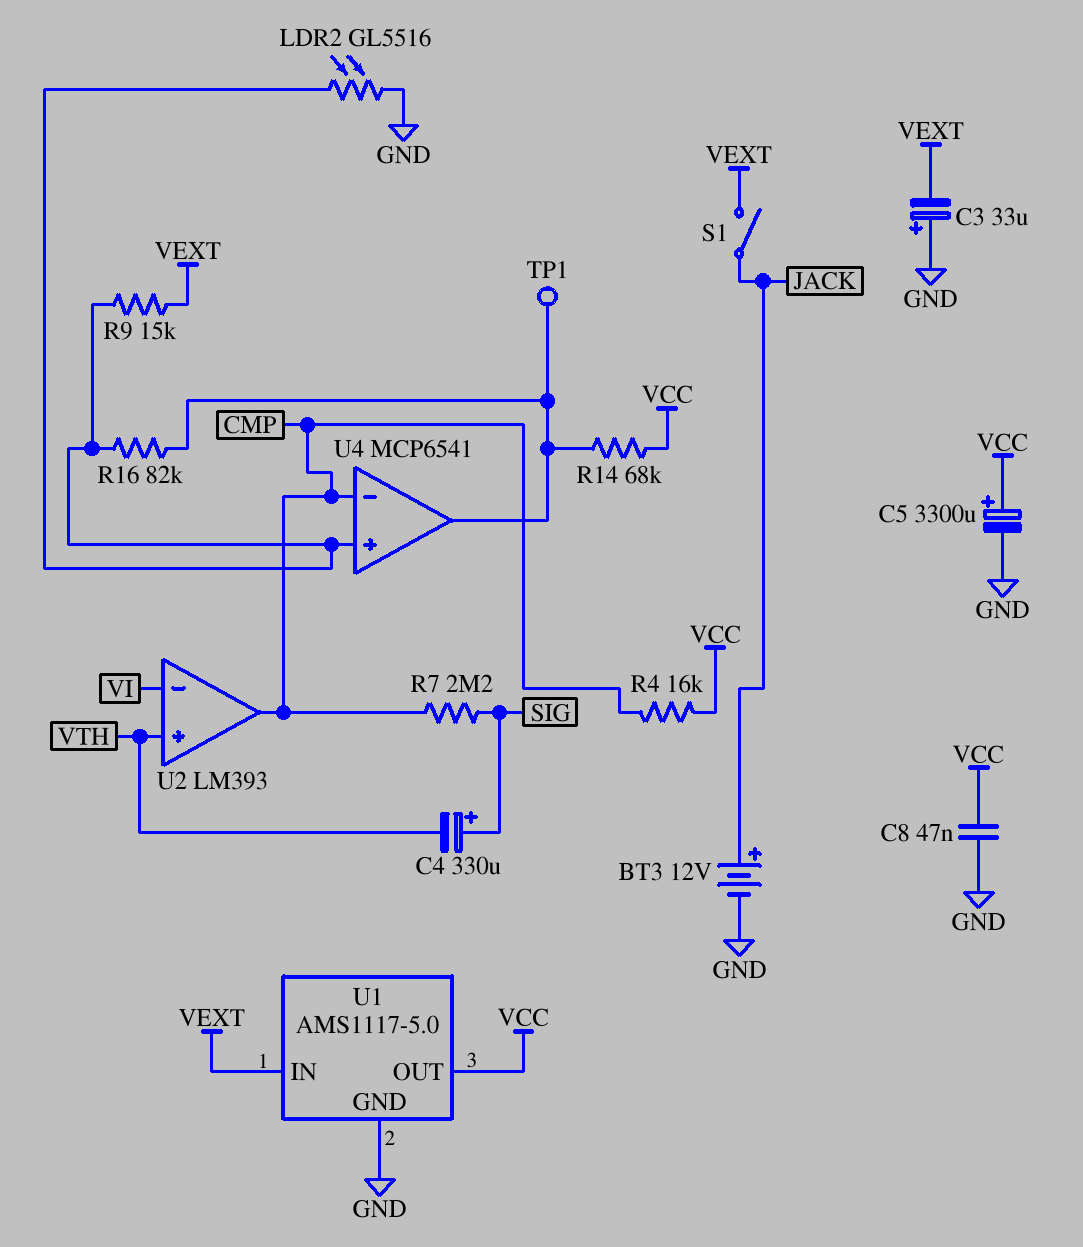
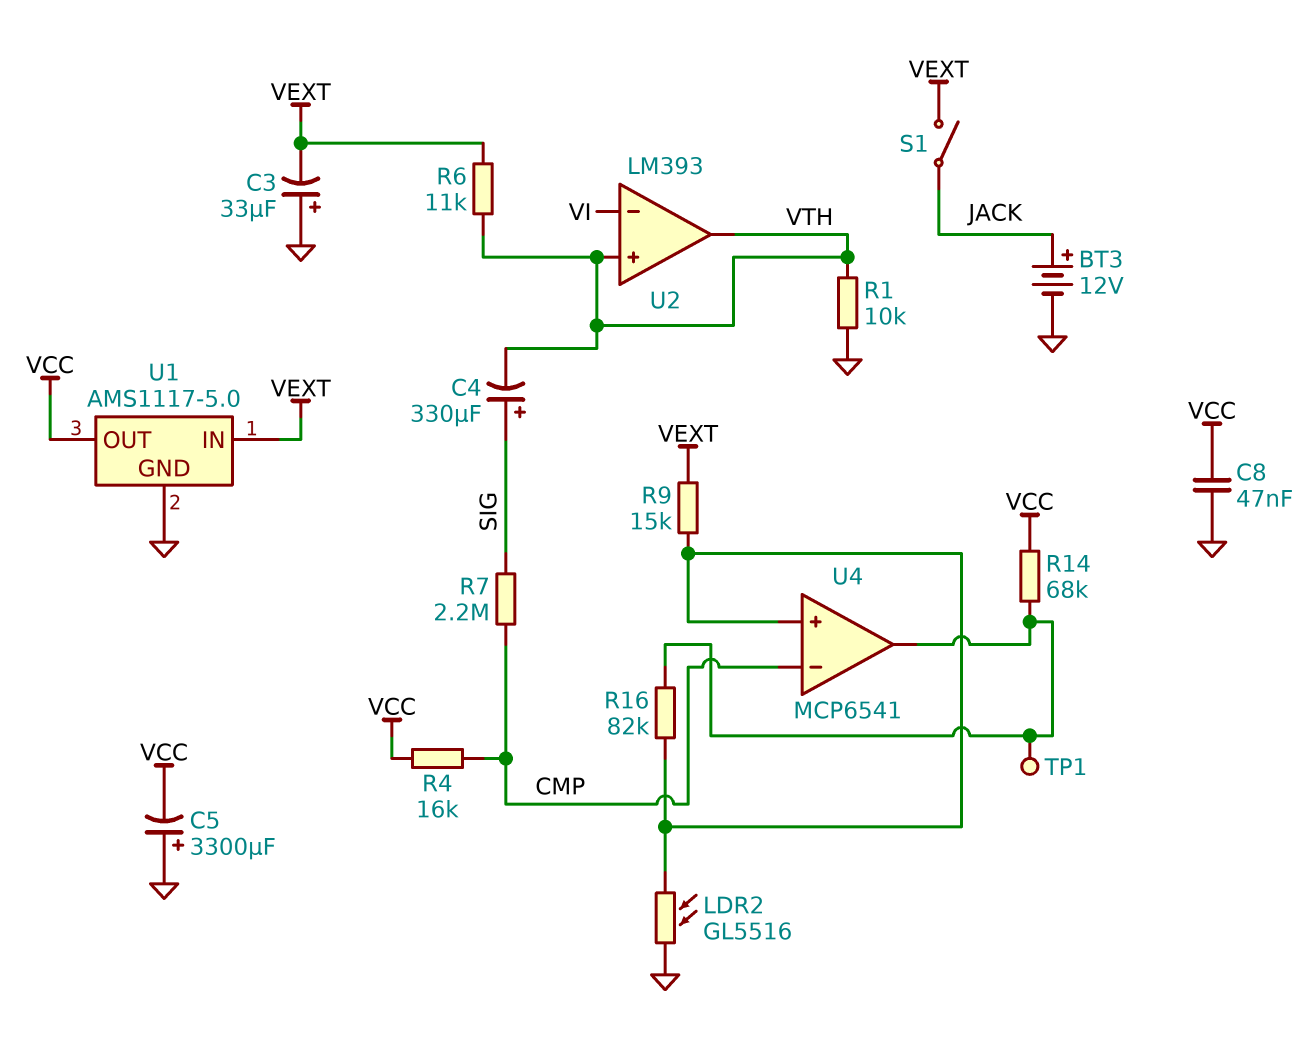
C5: 3300uF (plus VCC, minus GND) -> 3300uF (plus GND, minus VCC)
R1: none -> 10k (GND, VTH)
R6: none -> 11k (VEXT, VTH)
U2 pin out: CMP -> VTH

